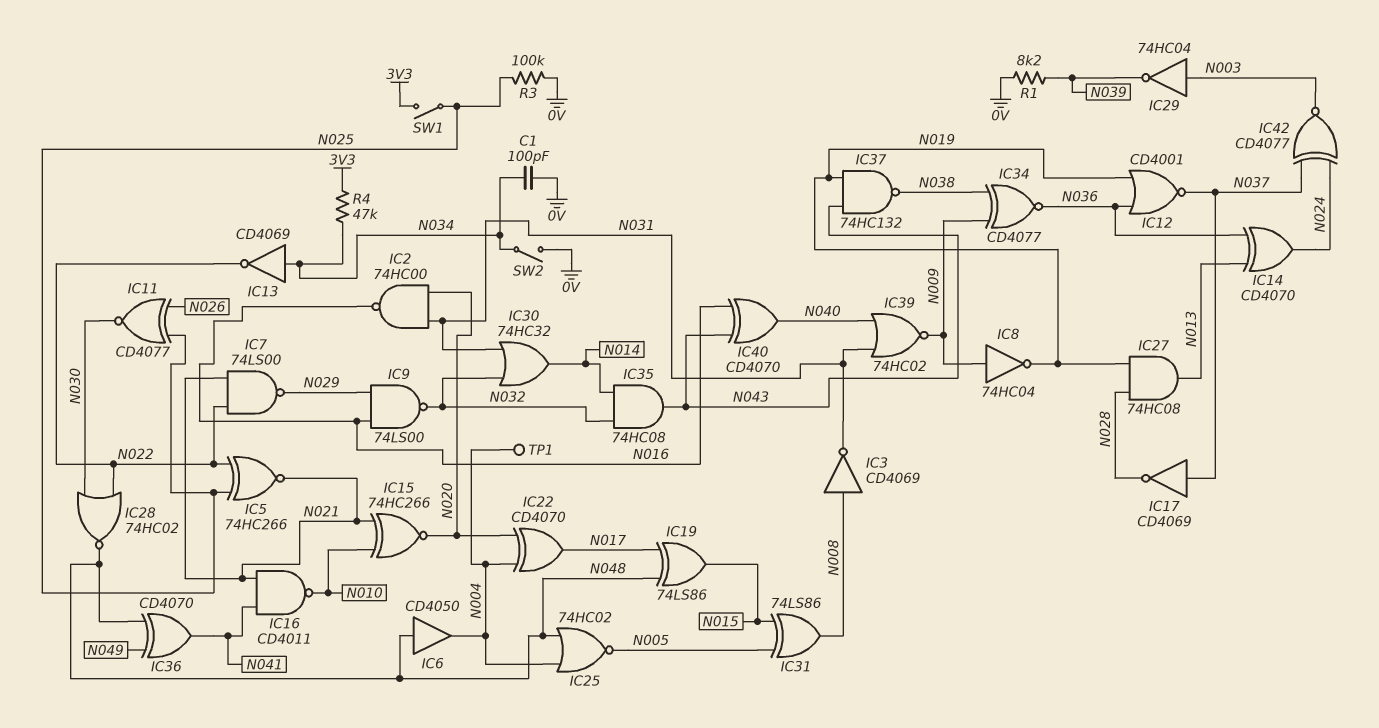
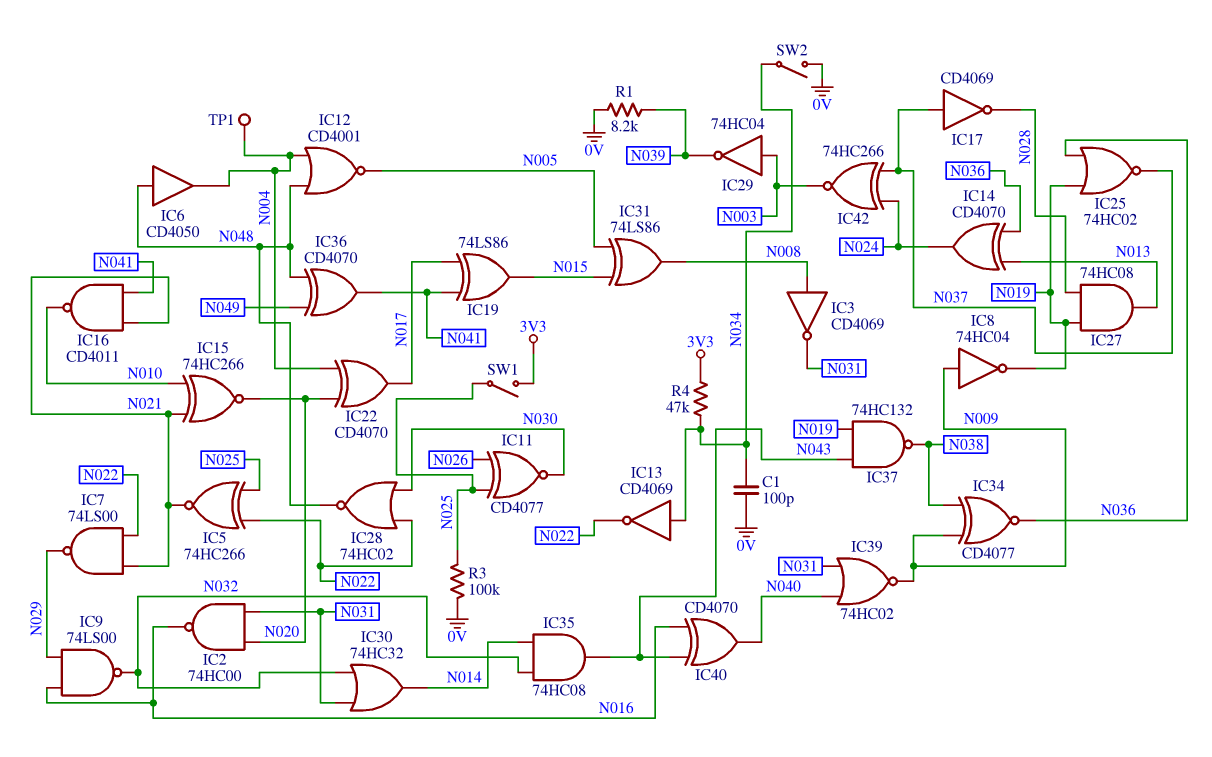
IC12: NOR CD4001 (in N019, in N036, out N037) -> NOR CD4001 (in N004, in N048, out N005)
IC19: XOR 74LS86 (in N017, in N048, out N015) -> XOR 74LS86 (in N017, in N041, out N015)
IC25: NOR 74HC02 (in N004, in N048, out N005) -> NOR 74HC02 (in N019, in N036, out N037)
IC42: XNOR CD4077 (in N024, in N037, out N003) -> XNOR 74HC266 (in N024, in N037, out N003)

